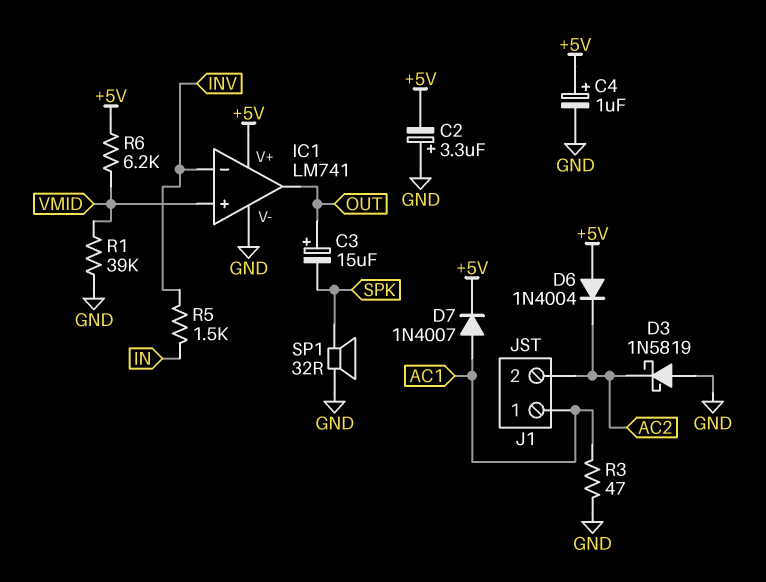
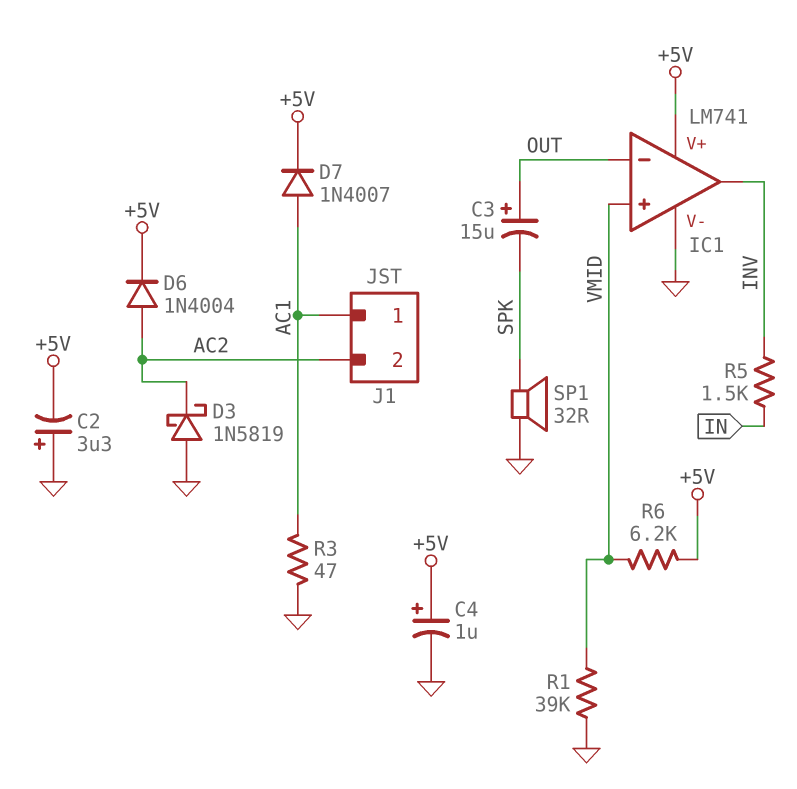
D6: diode 1N4004 (A +5V, K AC2) -> diode 1N4004 (A AC2, K +5V)
IC1 pin in-: INV -> OUT
IC1 pin out: OUT -> INV

